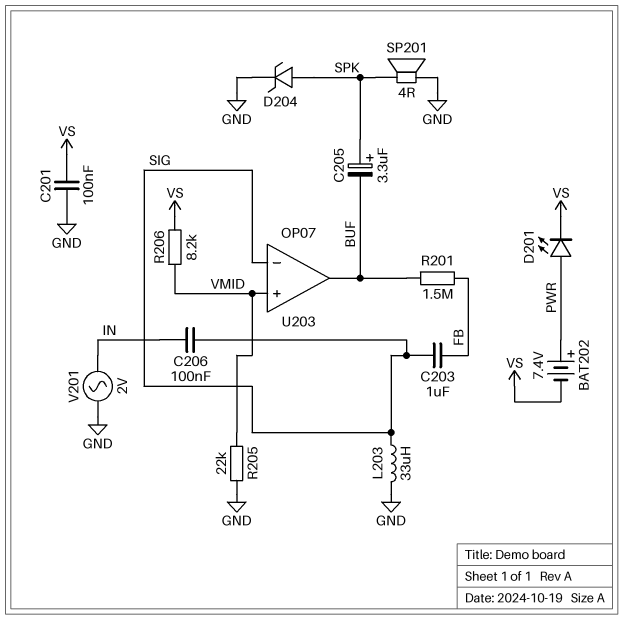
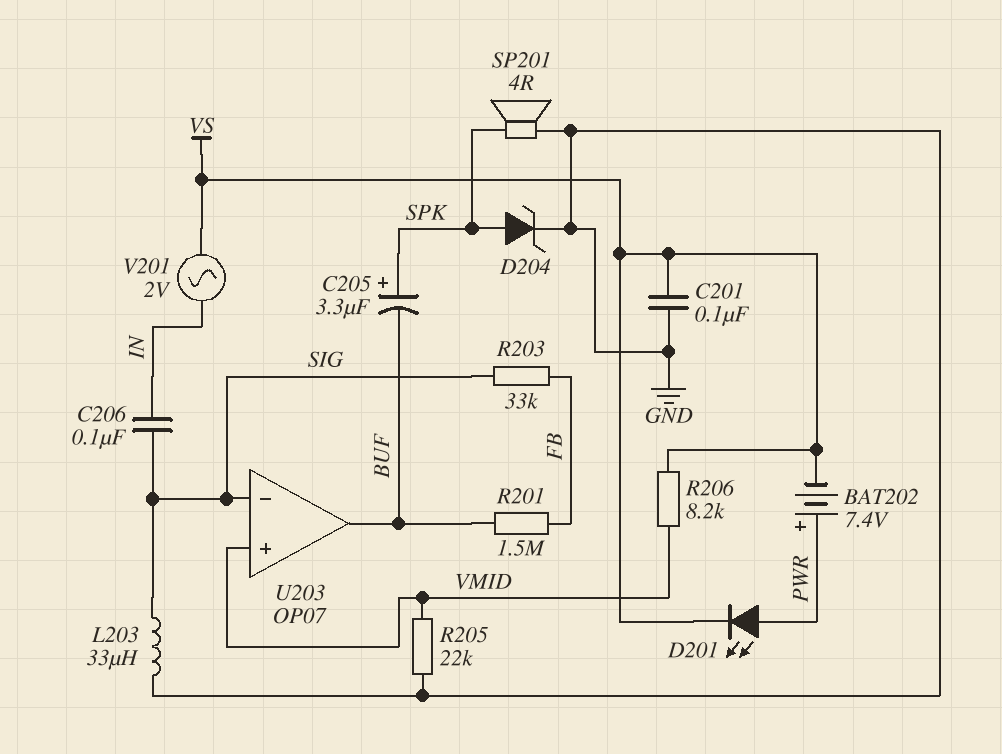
C203: 1uF (FB, SIG) -> none
R203: none -> 33k (FB, SIG)
V201: AC 2V (GND, IN) -> AC 2V (IN, VS)

